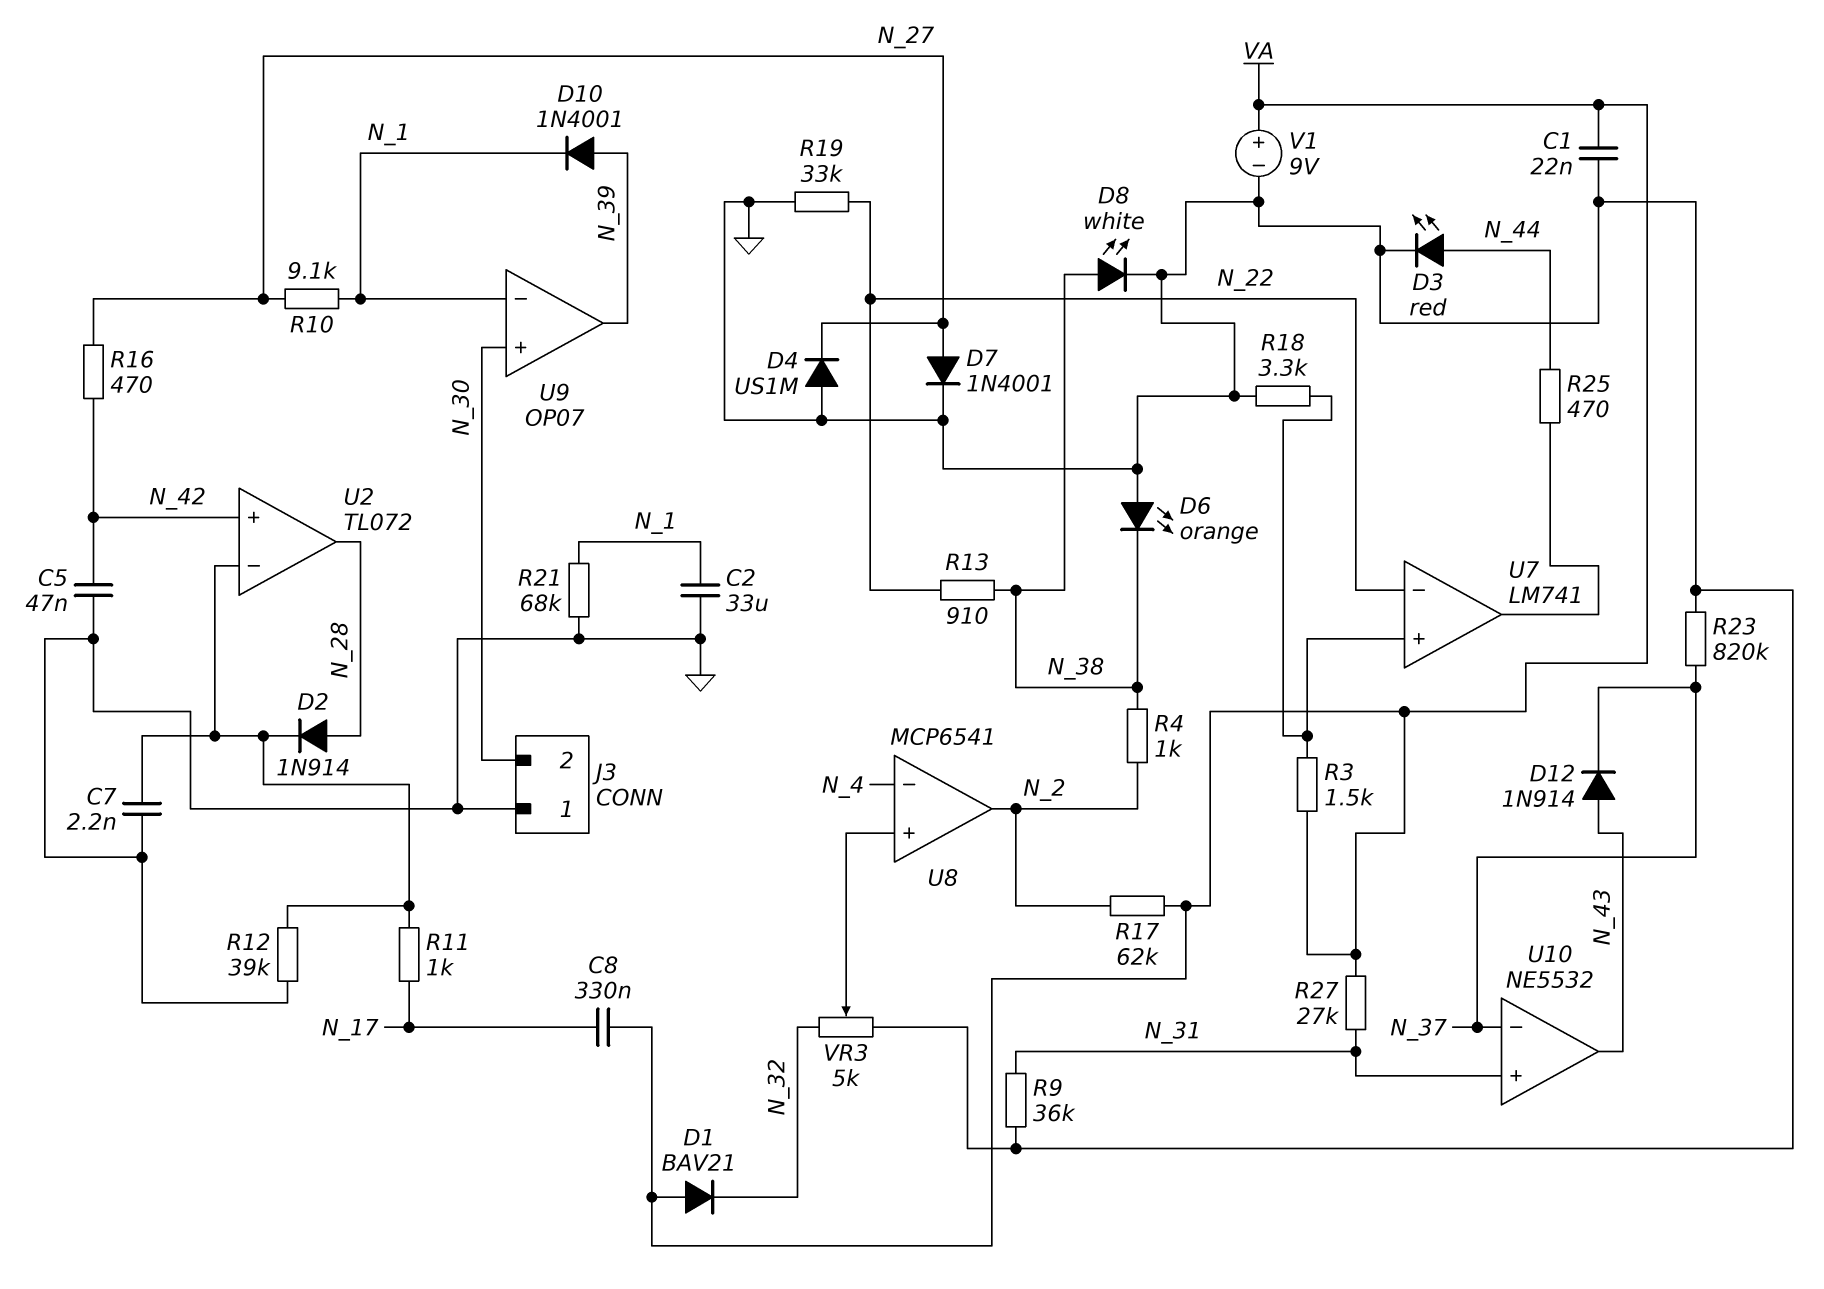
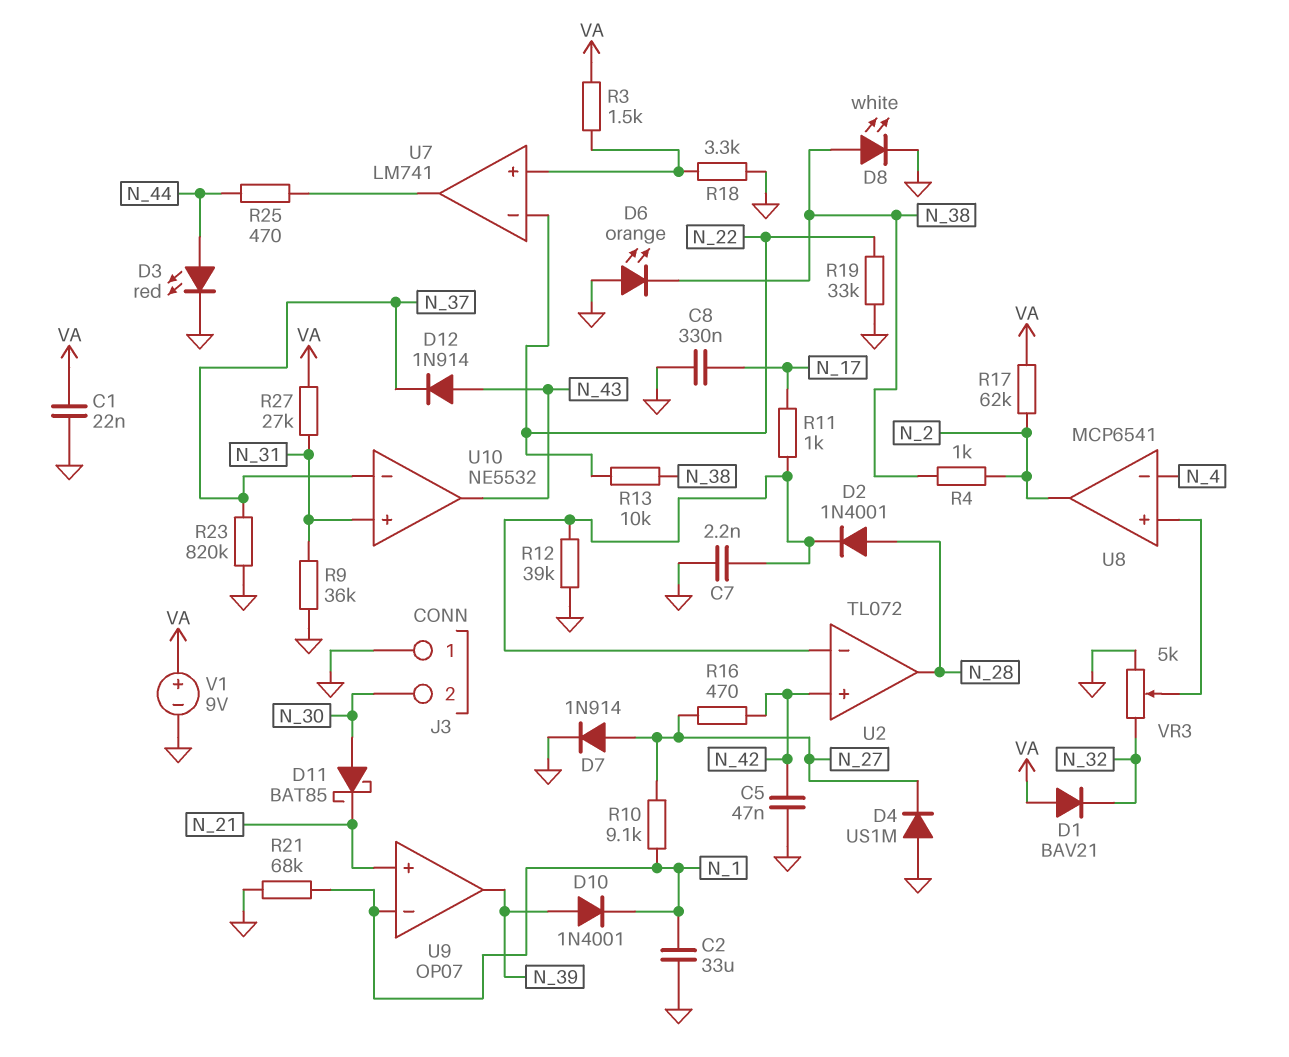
C8: 330nF (N_17, VA) -> 330nF (GND, N_17)
D2: diode 1N914 (A N_28, K U2/in-) -> diode 1N4001 (A N_28, K U2/in-)
D7: diode 1N4001 (A N_27, K GND) -> diode 1N914 (A N_27, K GND)
D11: none -> schottky BAT85 (A N_30, K N_21)
R13: 910 (N_22, N_38) -> 10k (N_22, N_38)
U9 pin in+: N_30 -> N_21

